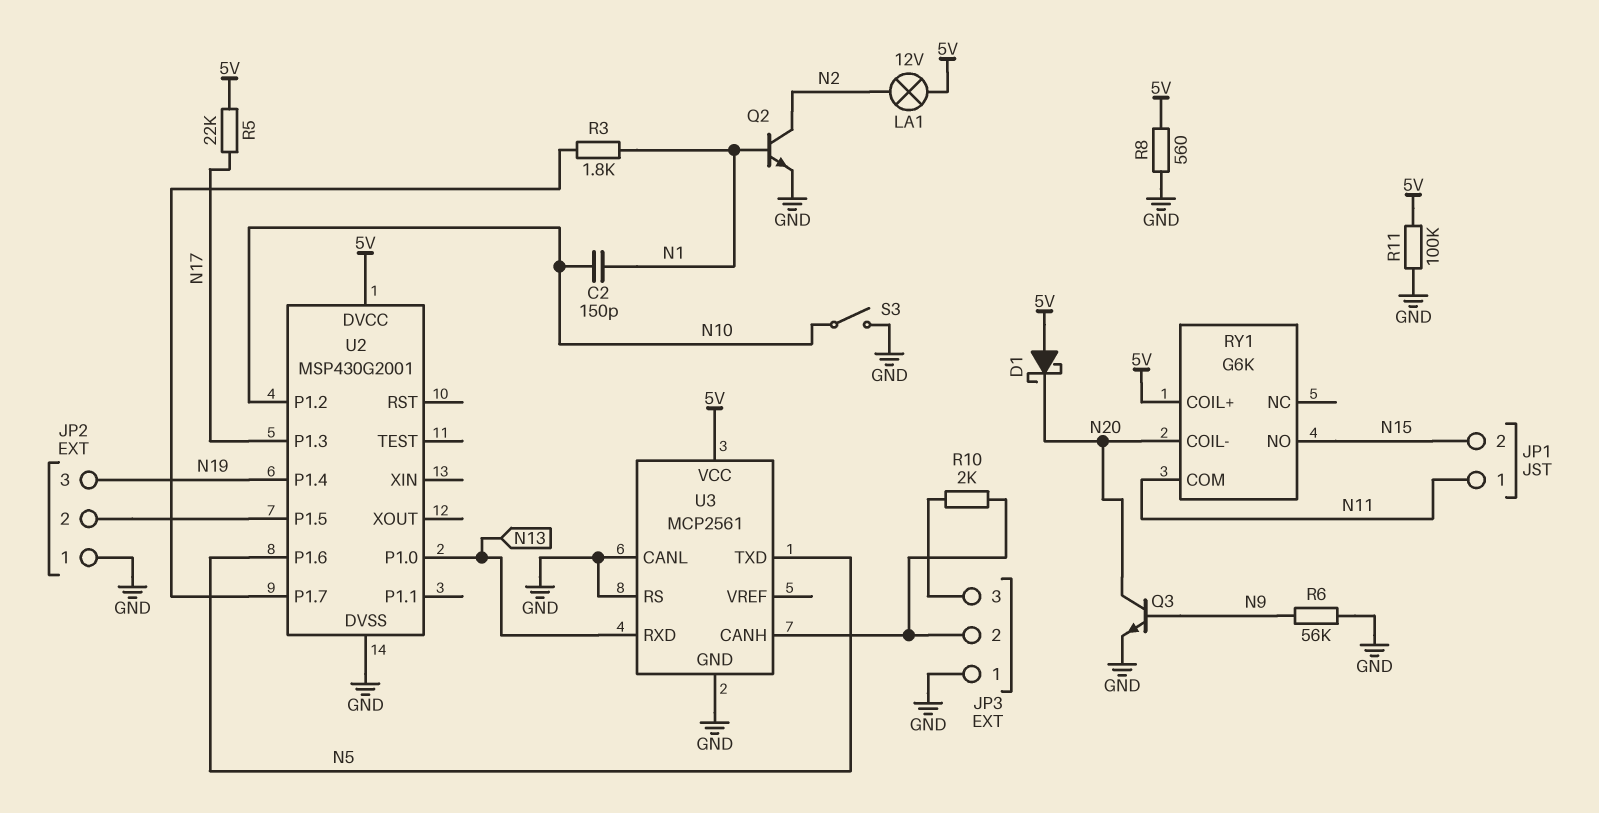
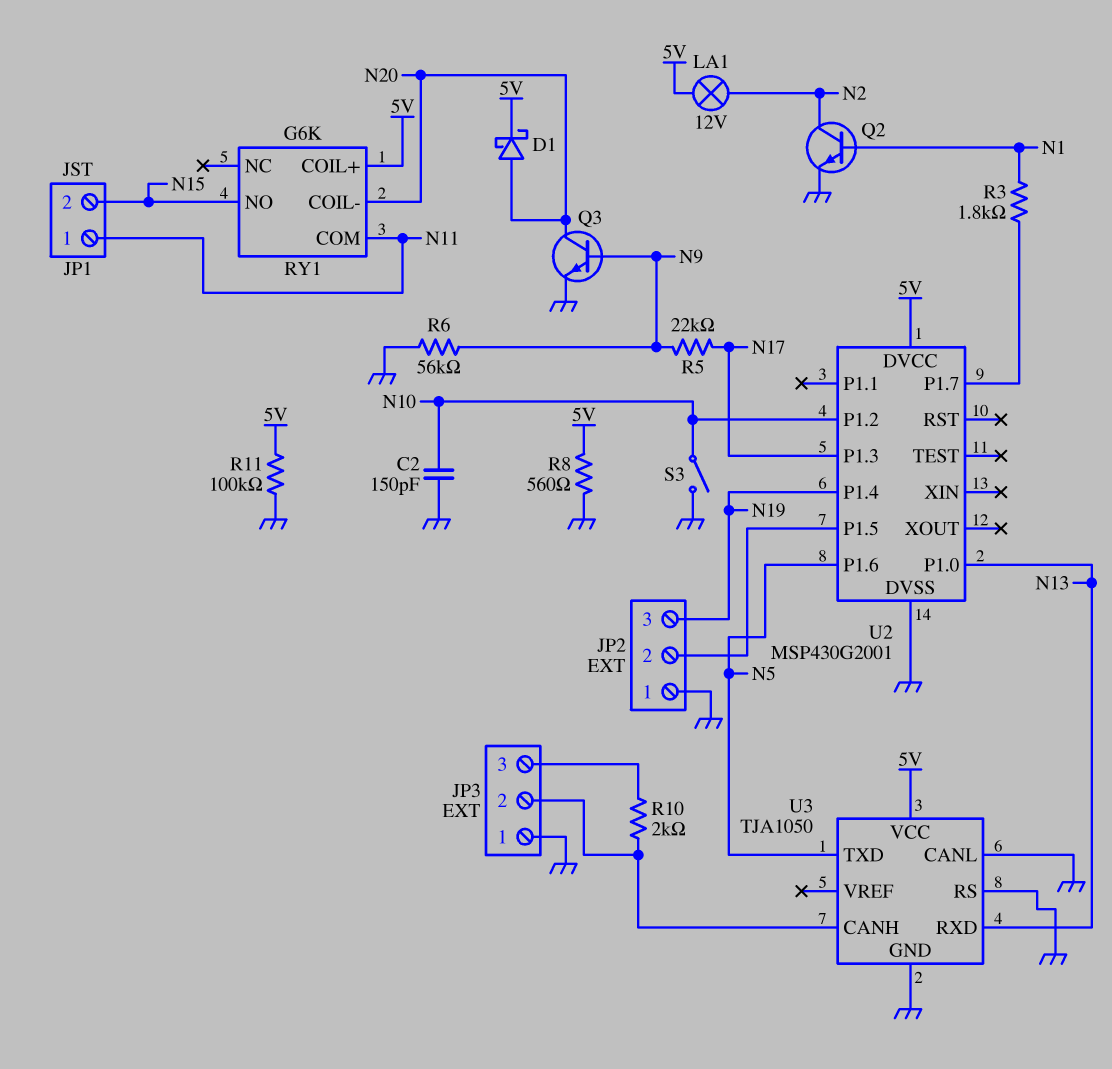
C2: 150pF (N1, N10) -> 150pF (GND, N10)
D1: schottky (A 5V, K N20) -> schottky (A N20, K 5V)
R5: 22k (5V, N17) -> 22k (N9, N17)
U3: MCP2561 -> TJA1050

